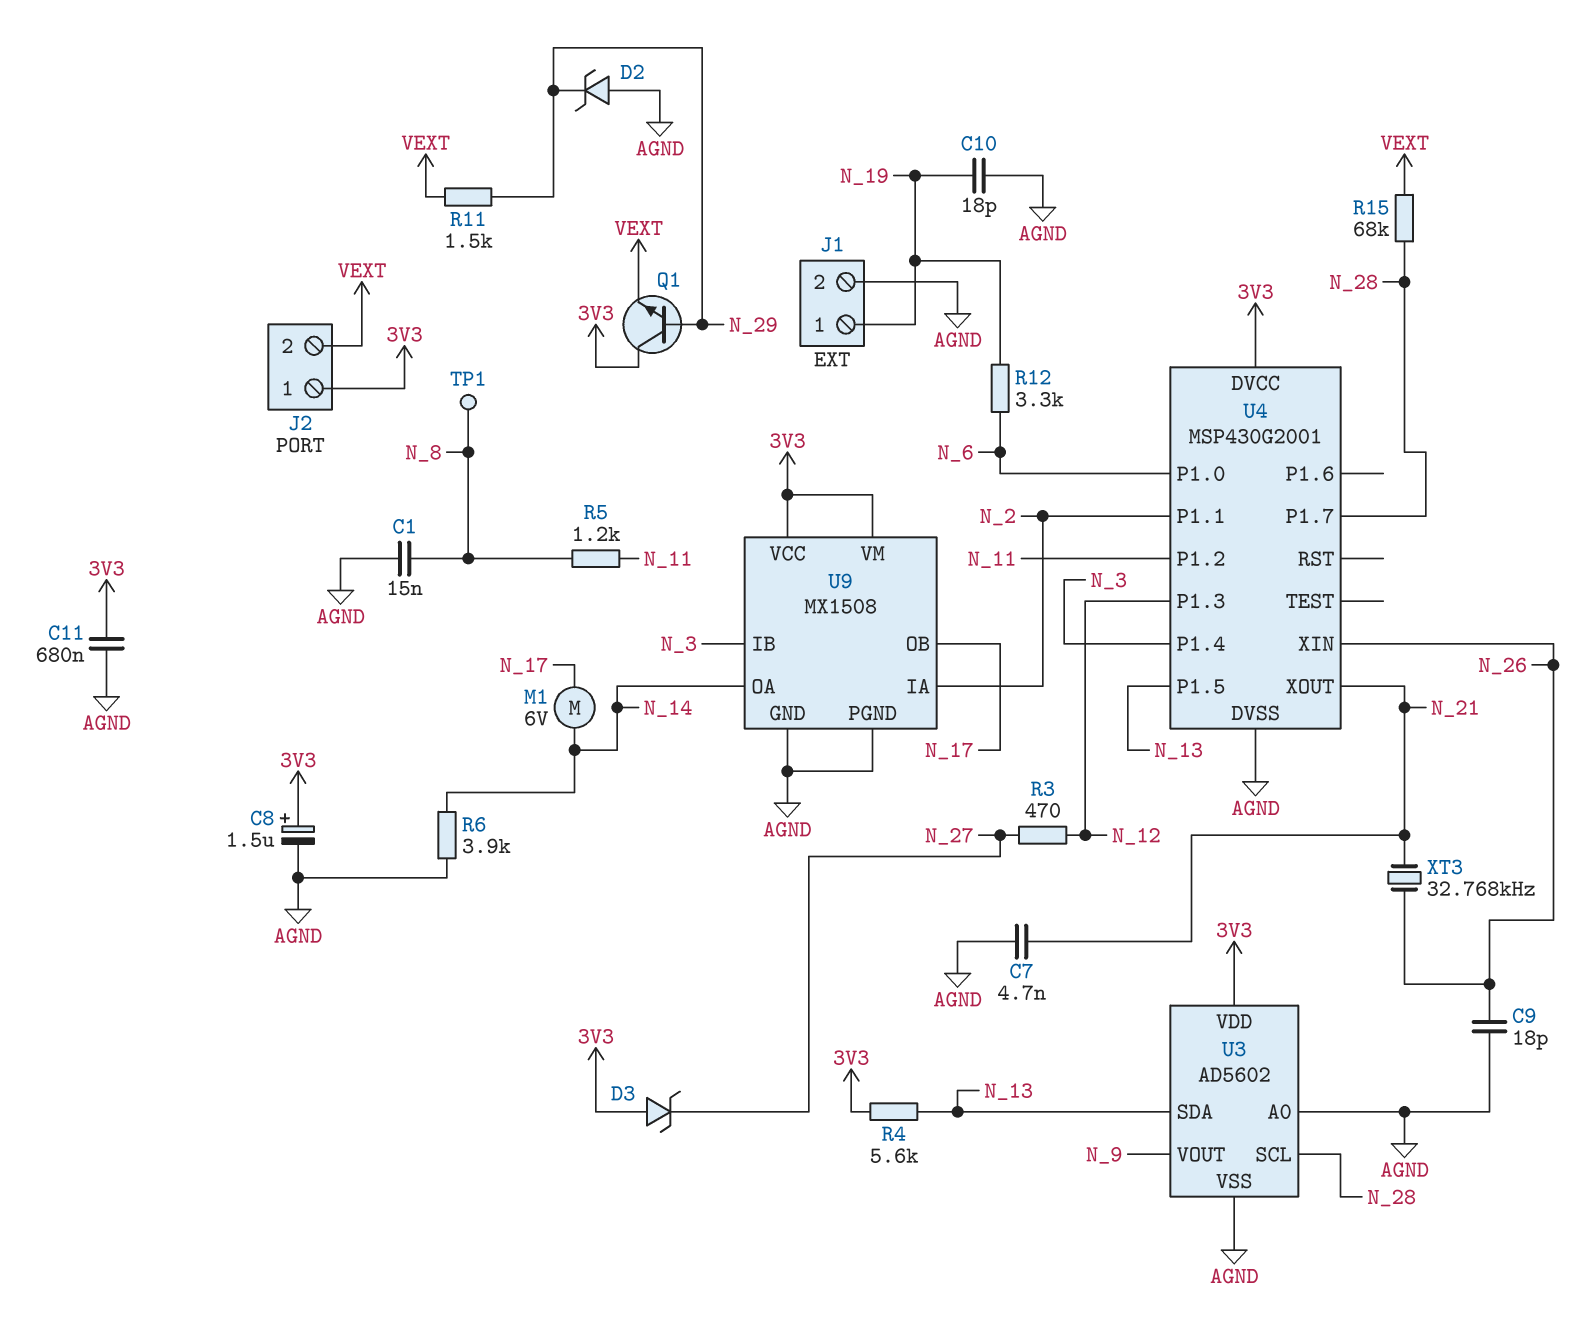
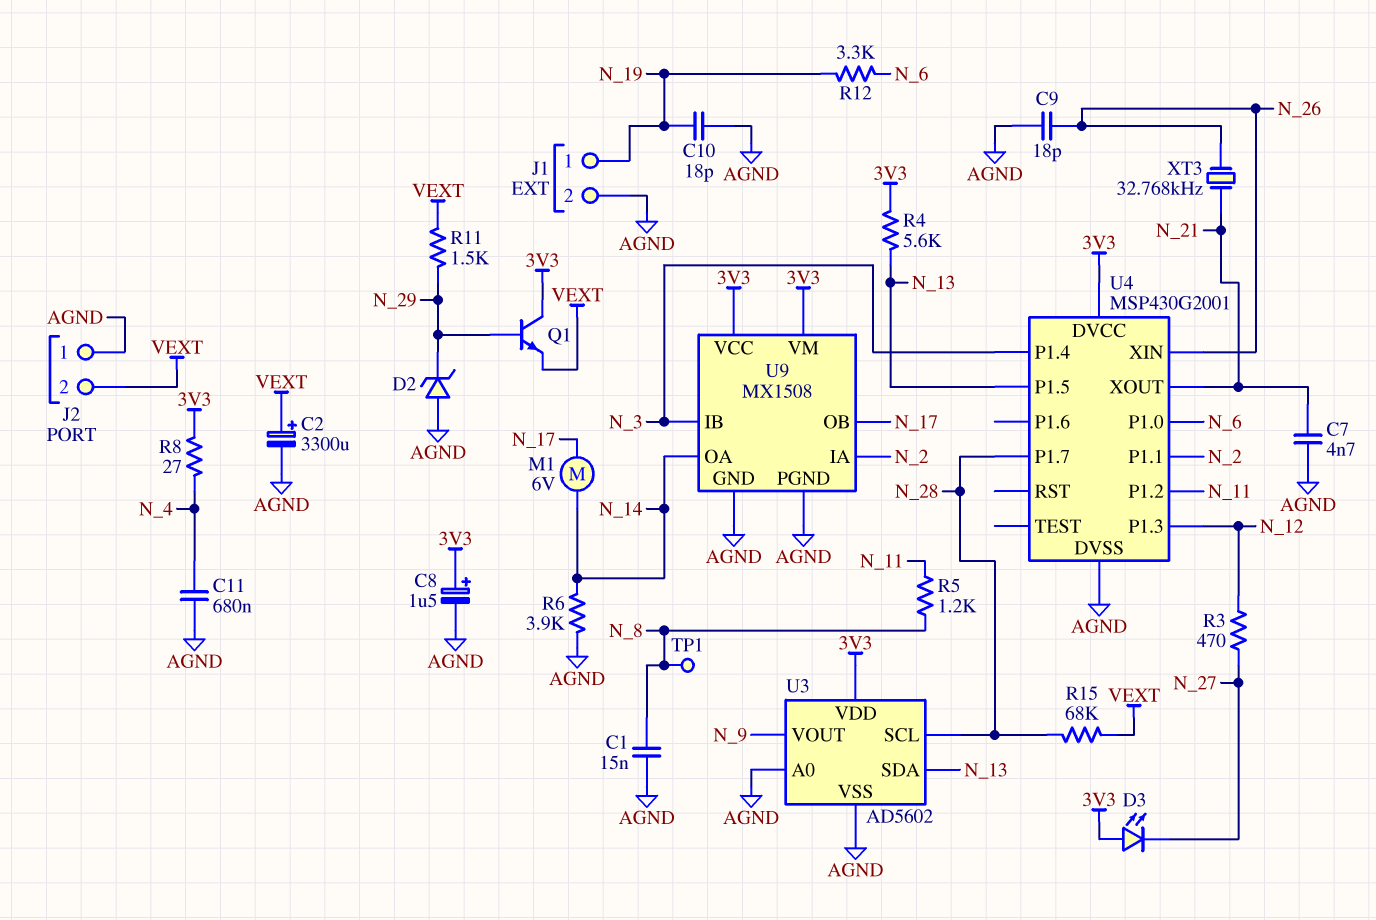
C2: none -> 3300uF (plus VEXT, minus AGND)
C11: 680nF (3V3, AGND) -> 680nF (AGND, N_4)
D3: zener (A 3V3, K N_27) -> LED (A 3V3, K N_27)
J2 pin 1: 3V3 -> AGND
R8: none -> 27 (3V3, N_4)

